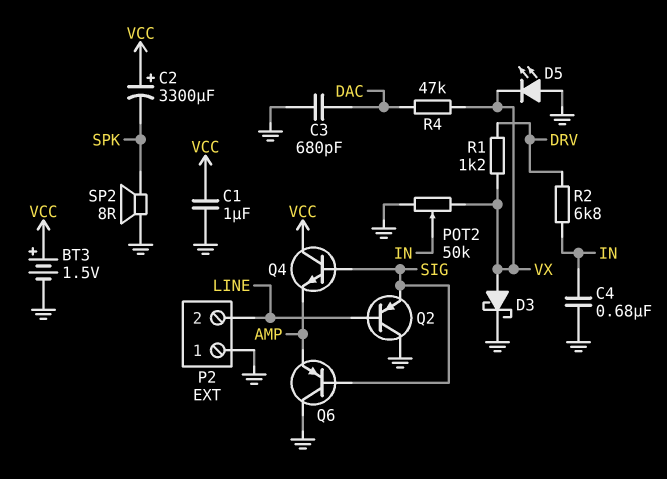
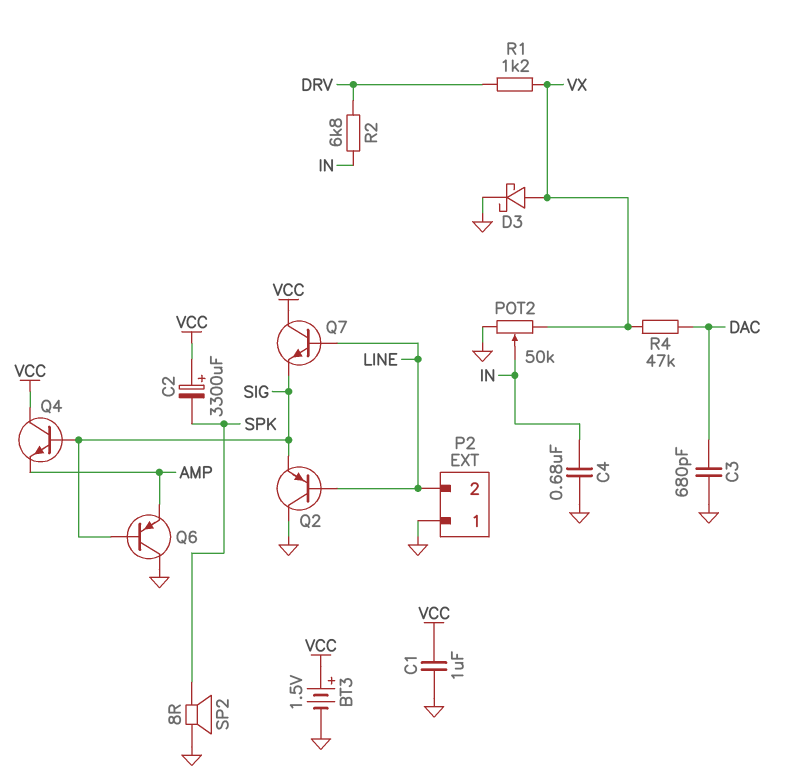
D5: LED (A GND, K VX) -> none
Q7: none -> NPN (B LINE, C VCC, E SIG)

